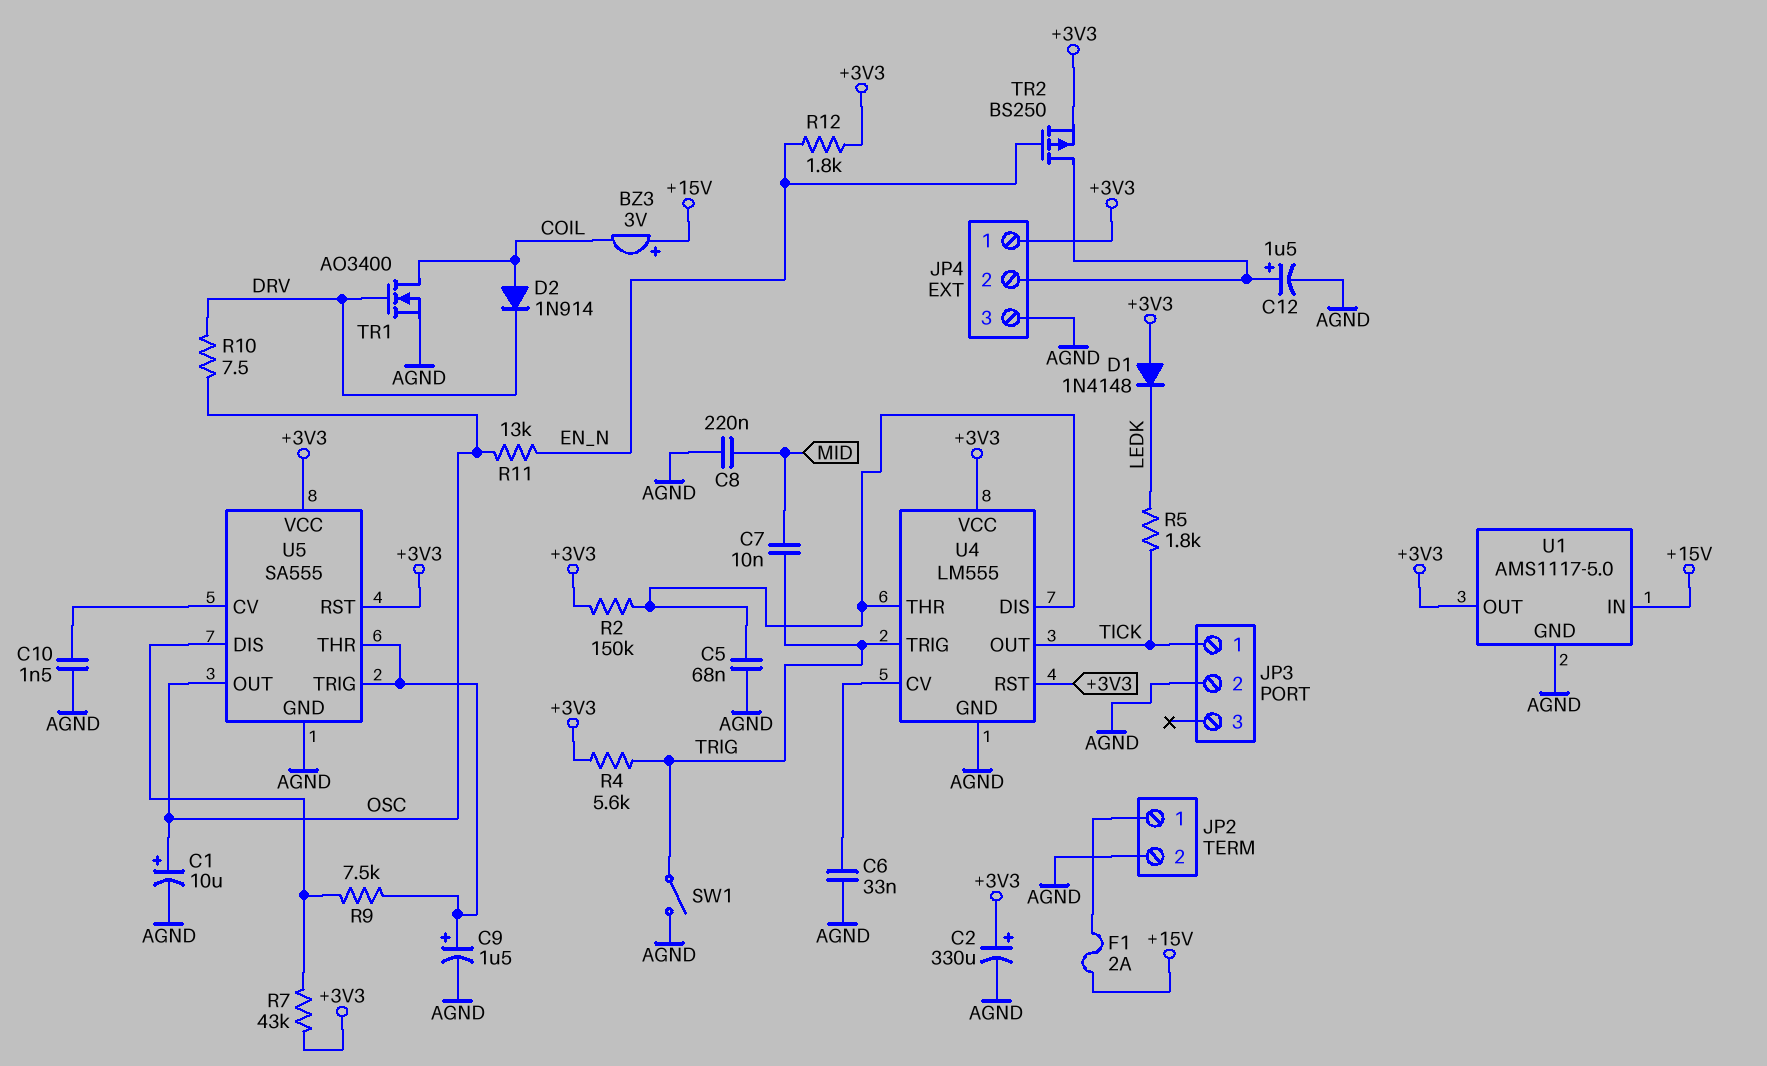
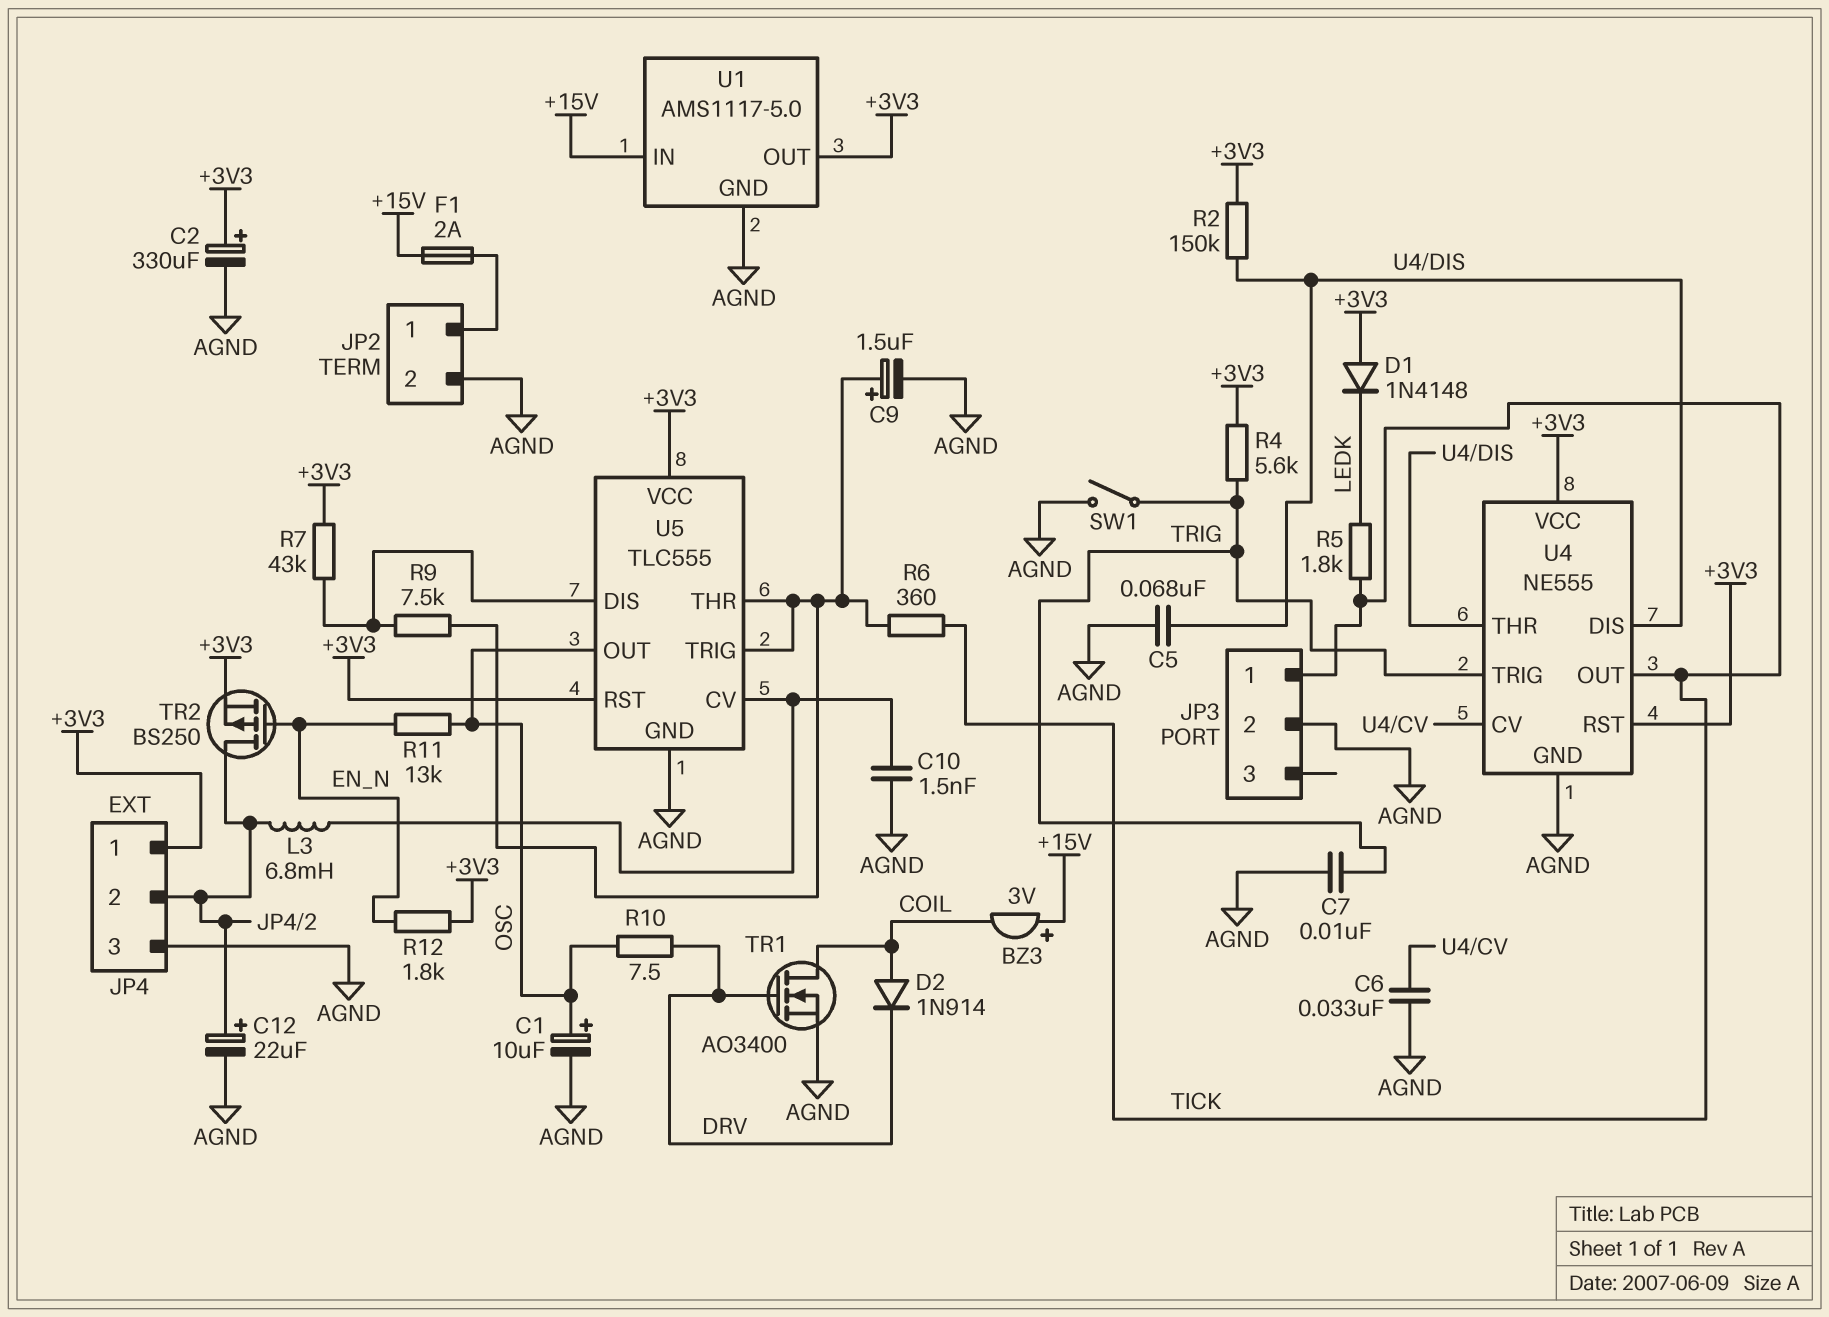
C7: 10nF (MID, TRIG) -> 10nF (AGND, TRIG)
C8: 220nF (AGND, MID) -> none
C12: 1.5uF (plus JP4/2, minus AGND) -> 22uF (plus JP4/2, minus AGND)
L3: none -> 6.8mH (JP4/2, U5/CV)
R6: none -> 360 (TICK, U5/THR)
U4: LM555 -> NE555
U5: SA555 -> TLC555

